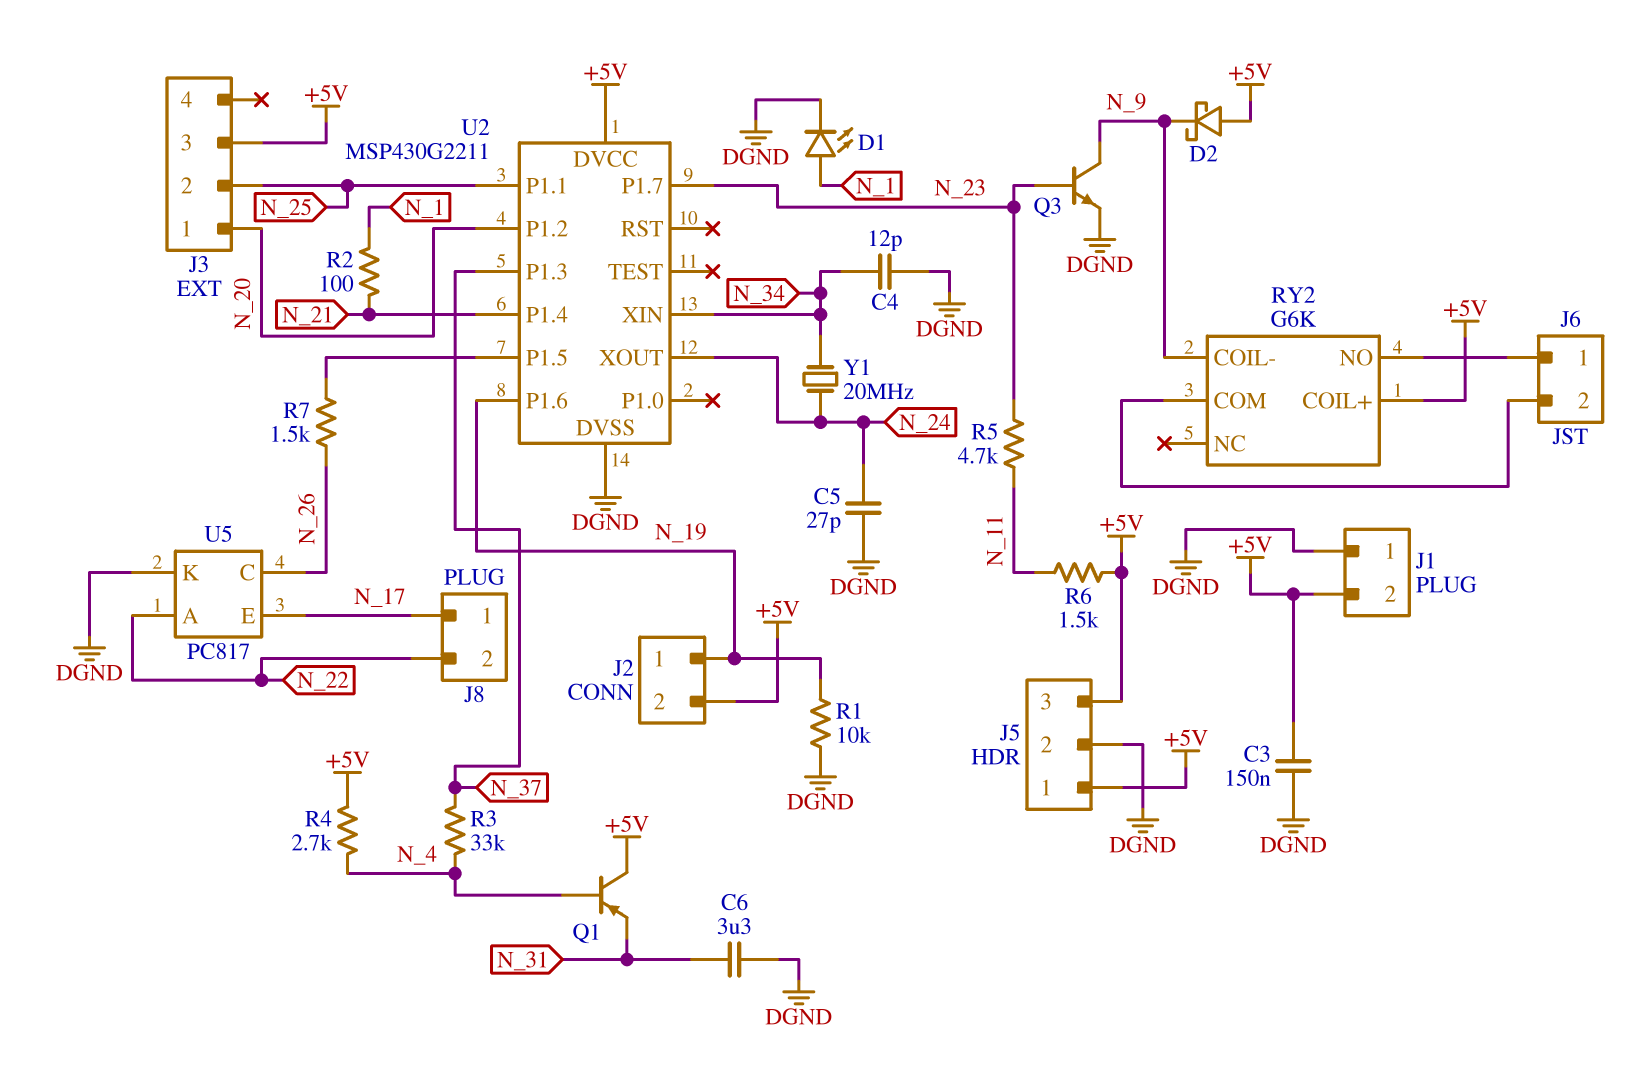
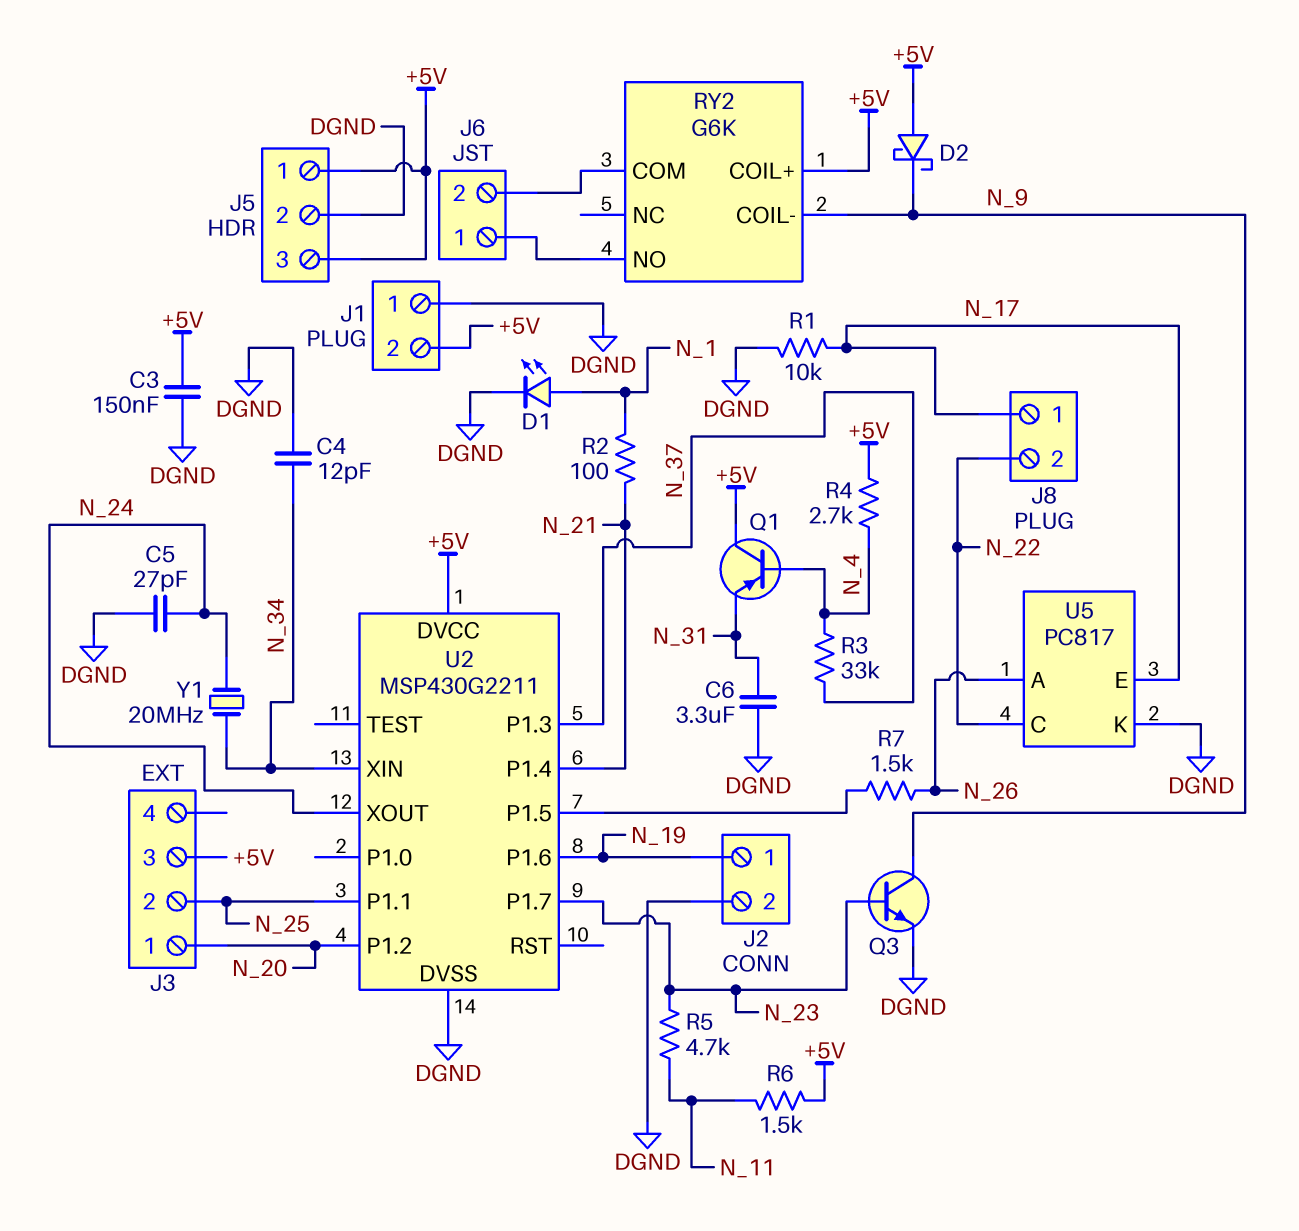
J2 pin 2: +5V -> DGND
R1: 10k (DGND, N_19) -> 10k (DGND, N_17)
U5 pin A: N_22 -> N_26
U5 pin C: N_26 -> N_22

